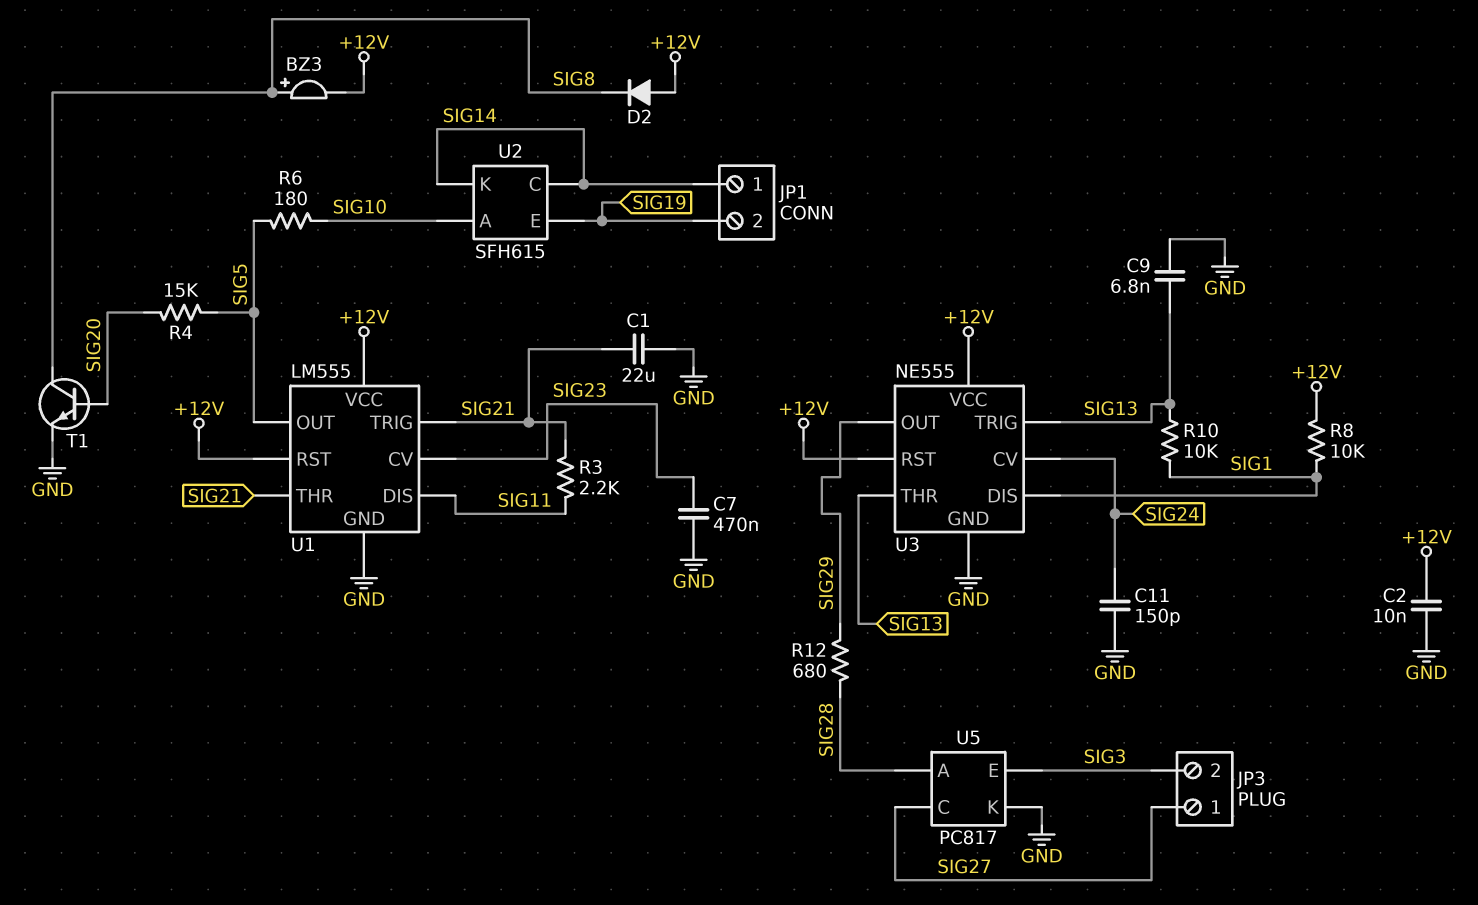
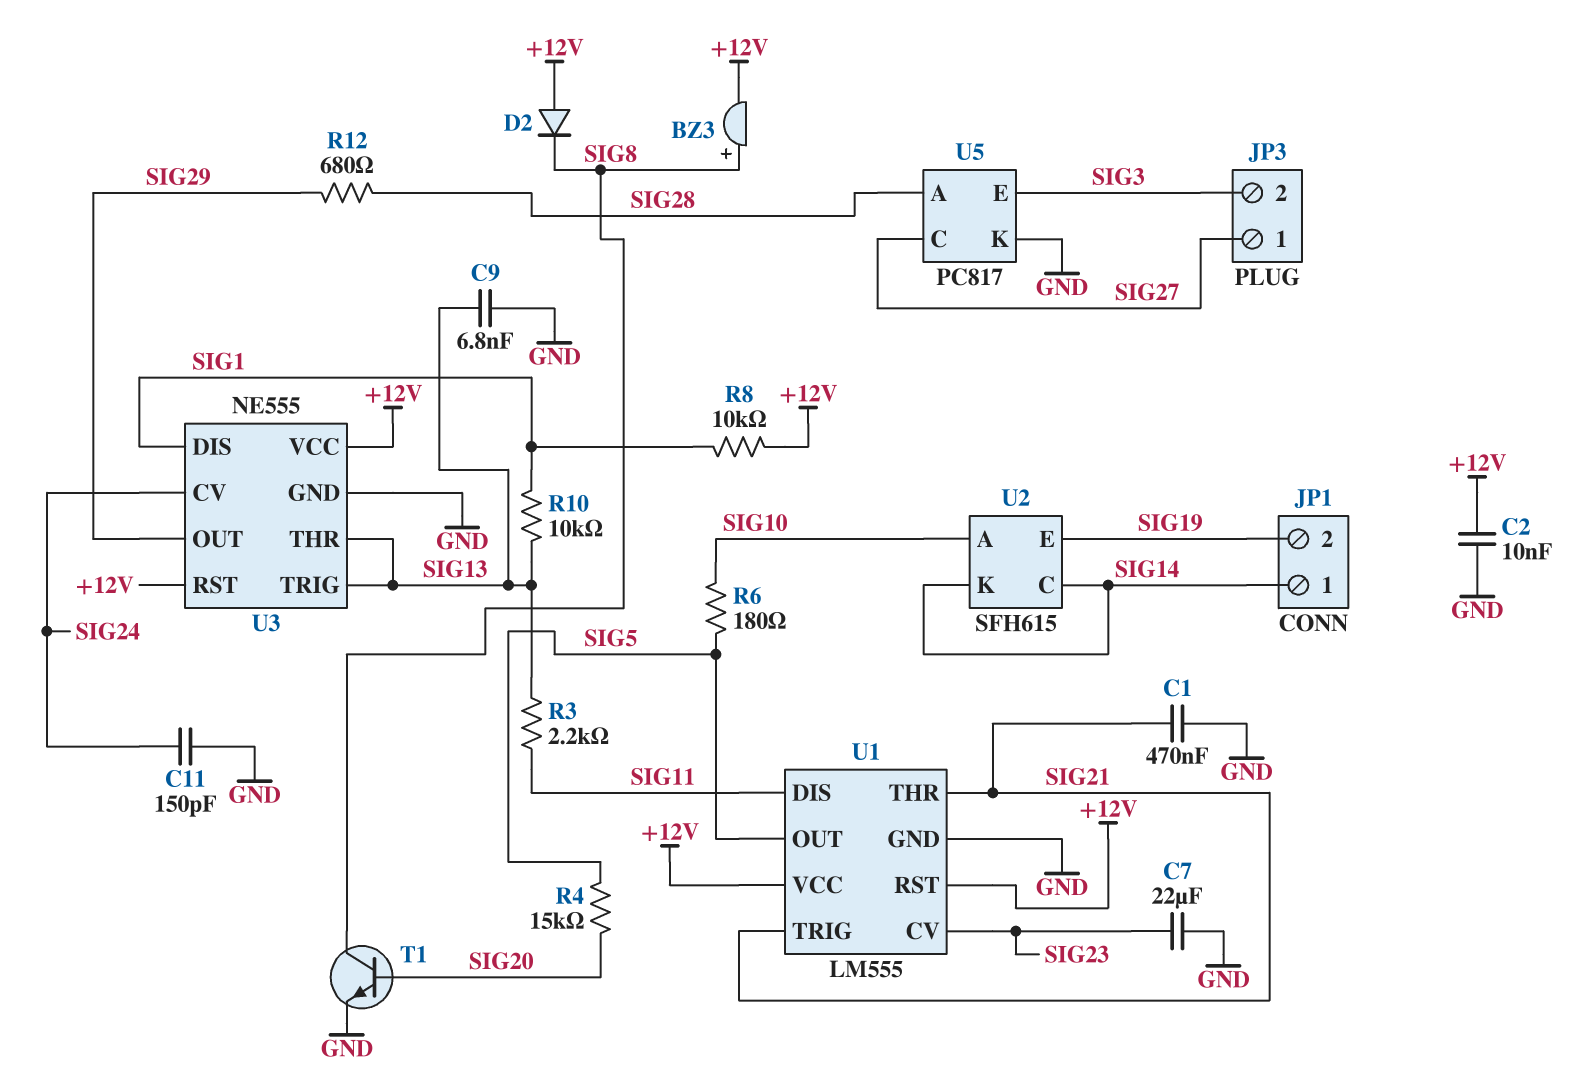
C1: 22uF (GND, SIG21) -> 470nF (GND, SIG21)
C7: 470nF (GND, SIG23) -> 22uF (GND, SIG23)
R3: 2.2k (SIG11, SIG21) -> 2.2k (SIG11, SIG13)

